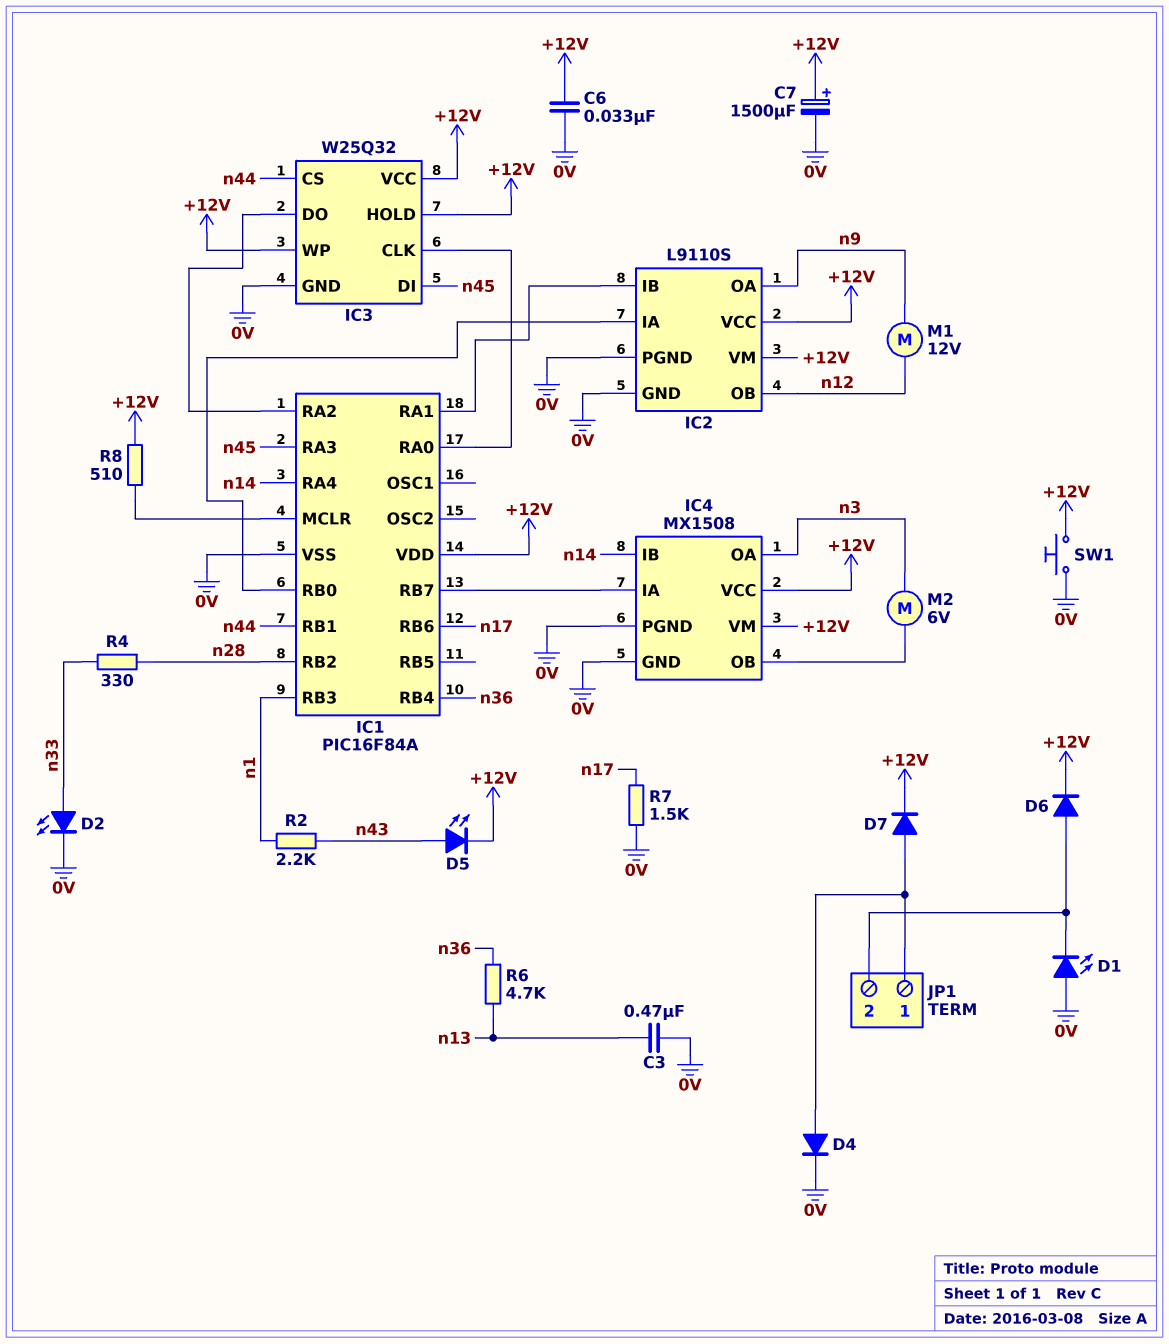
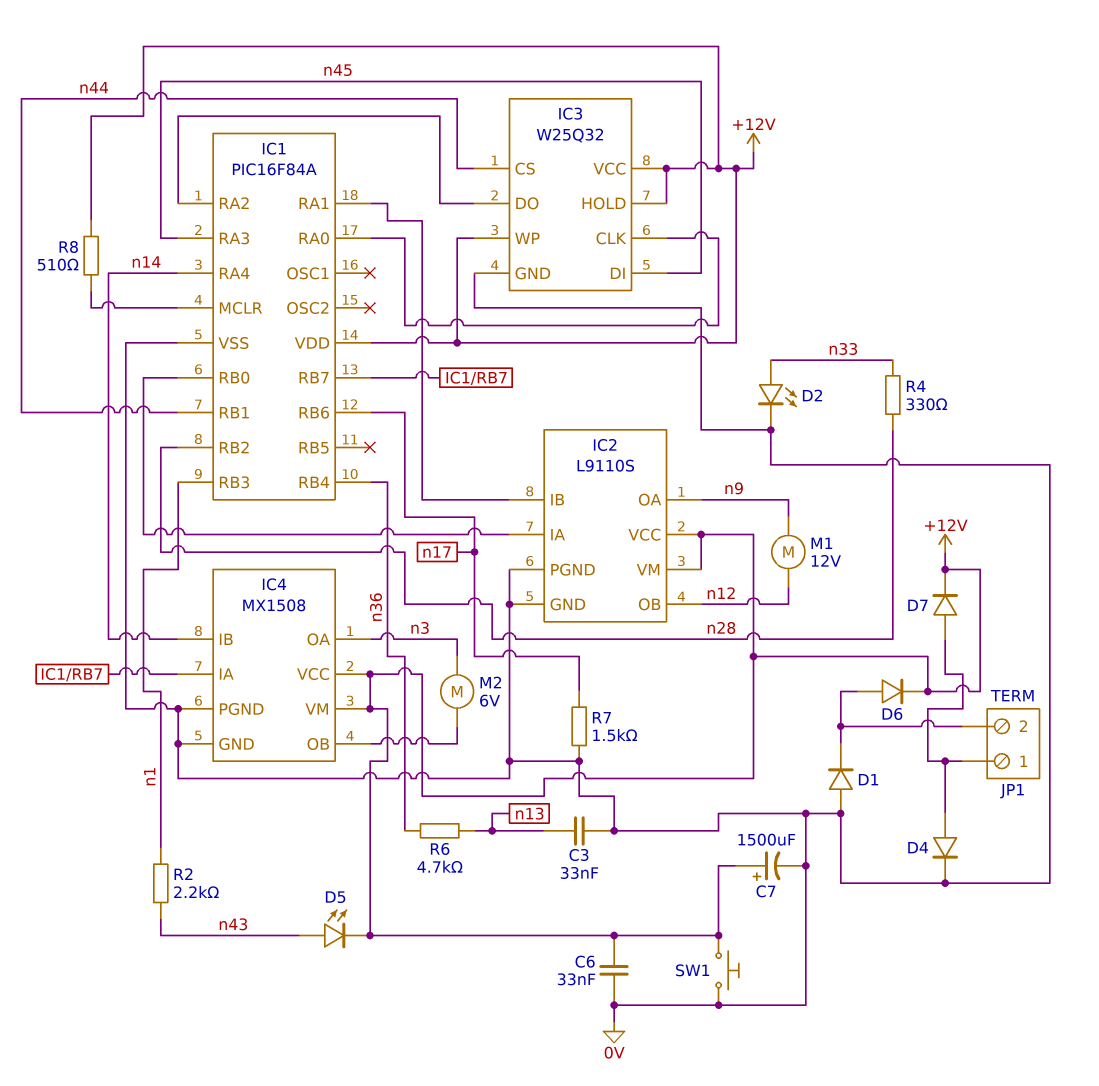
C3: 470nF (0V, n13) -> 33nF (0V, n13)
D1: LED (A 0V, K JP1/2) -> diode (A 0V, K JP1/2)

